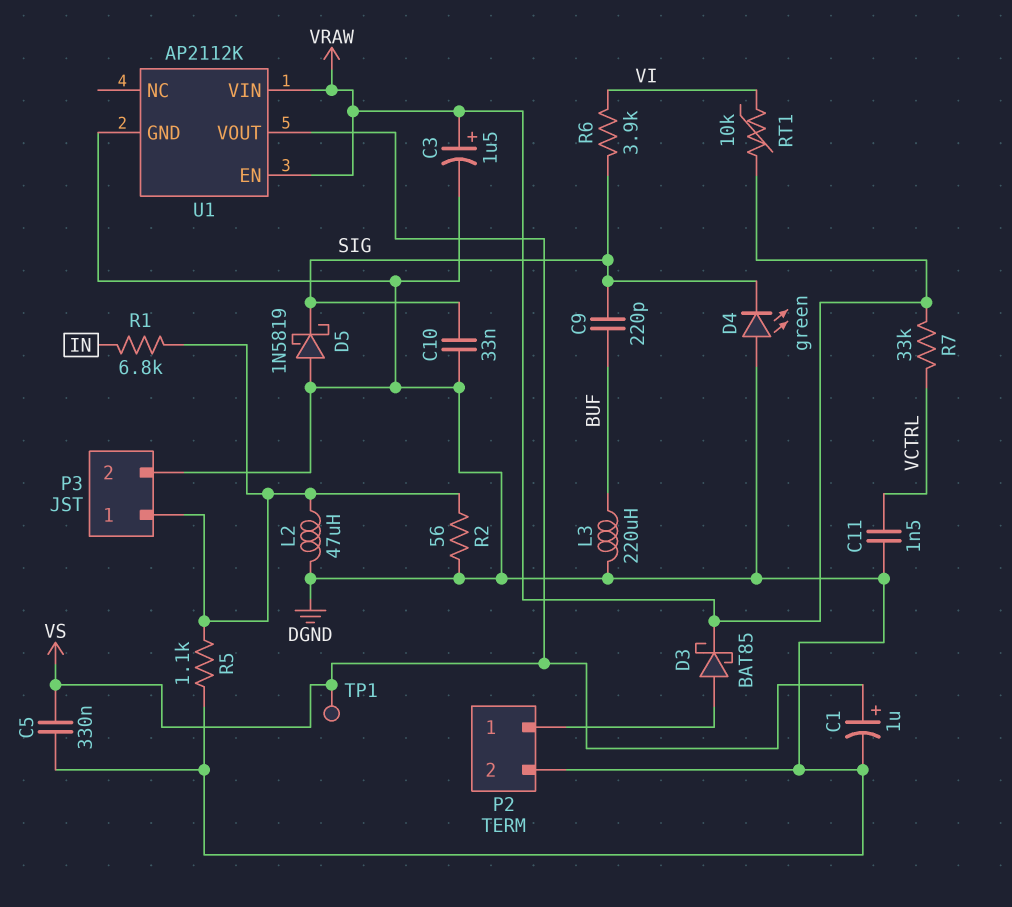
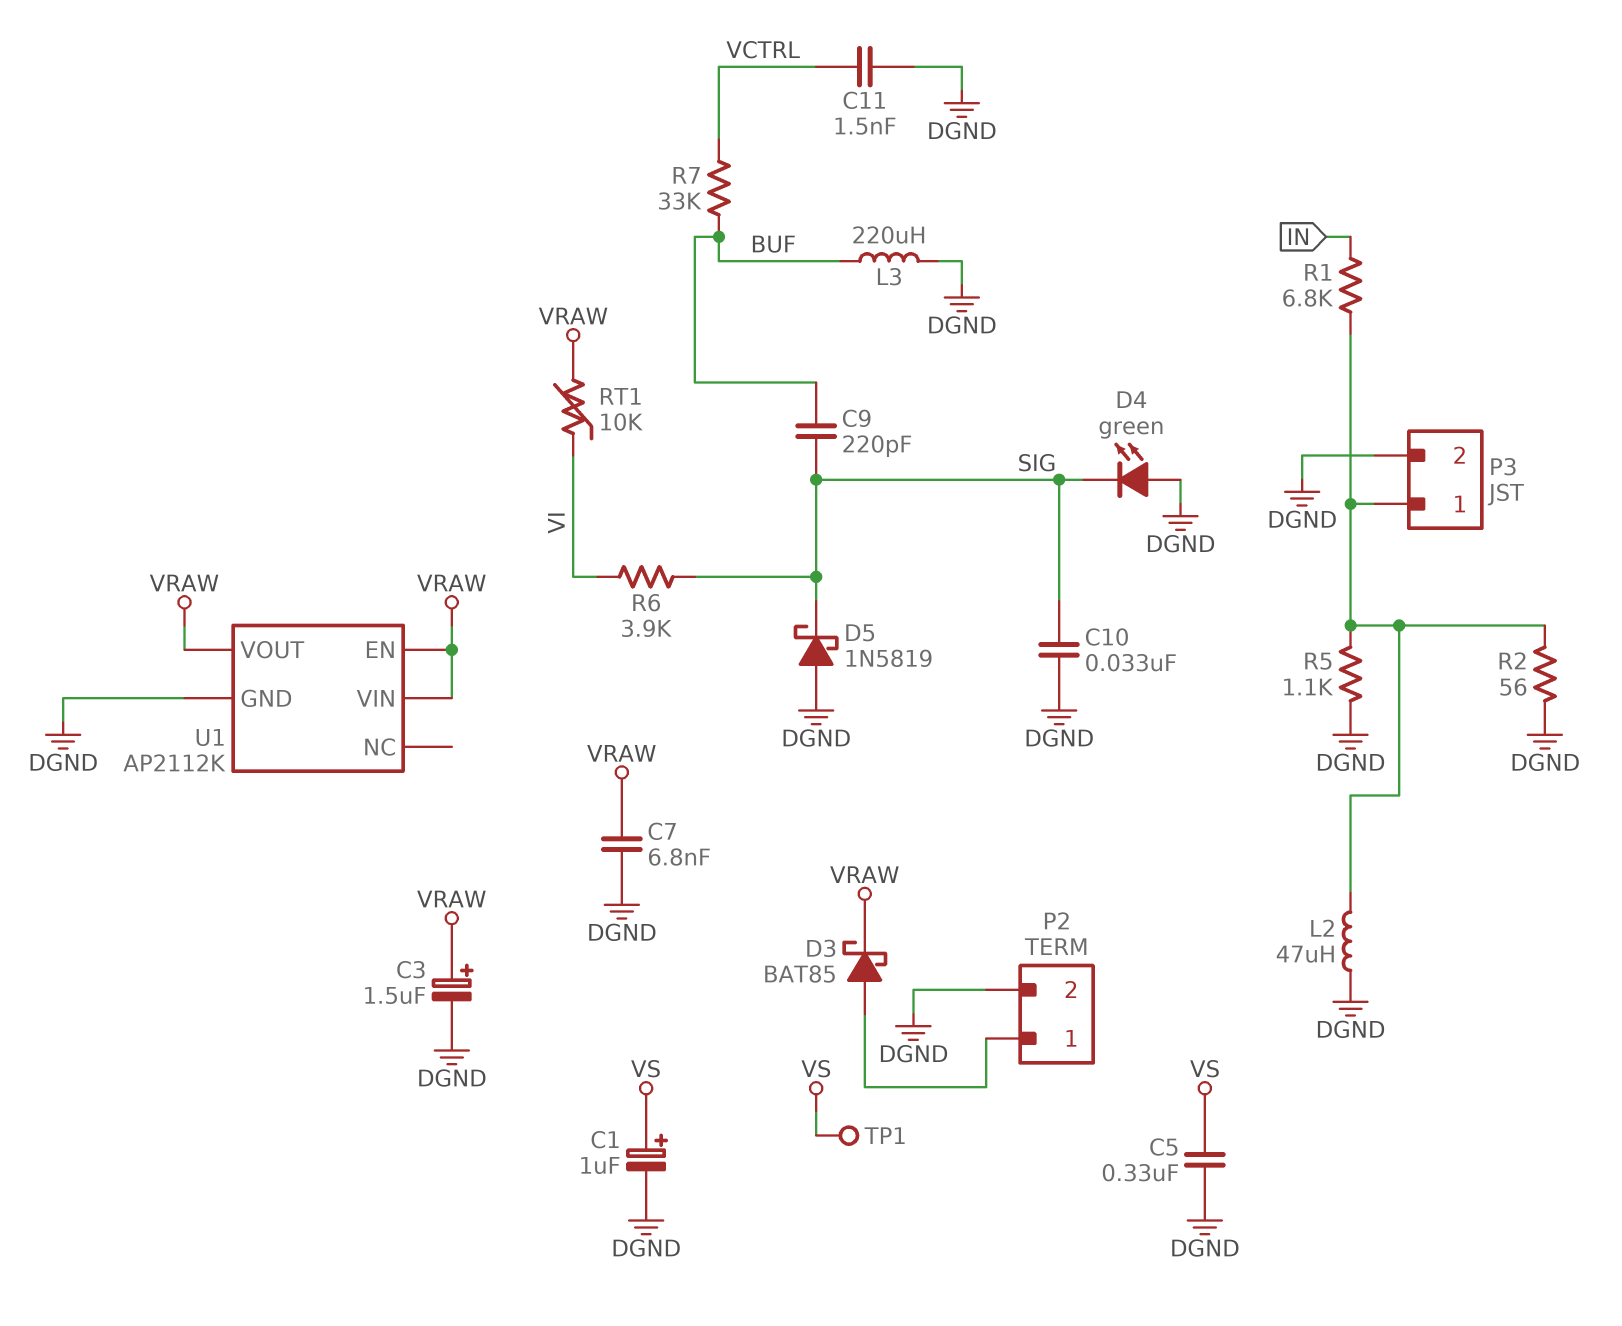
C7: none -> 6.8nF (DGND, VRAW)
R7: 33k (VCTRL, VRAW) -> 33k (BUF, VCTRL)
U1 pin VOUT: VS -> VRAW

